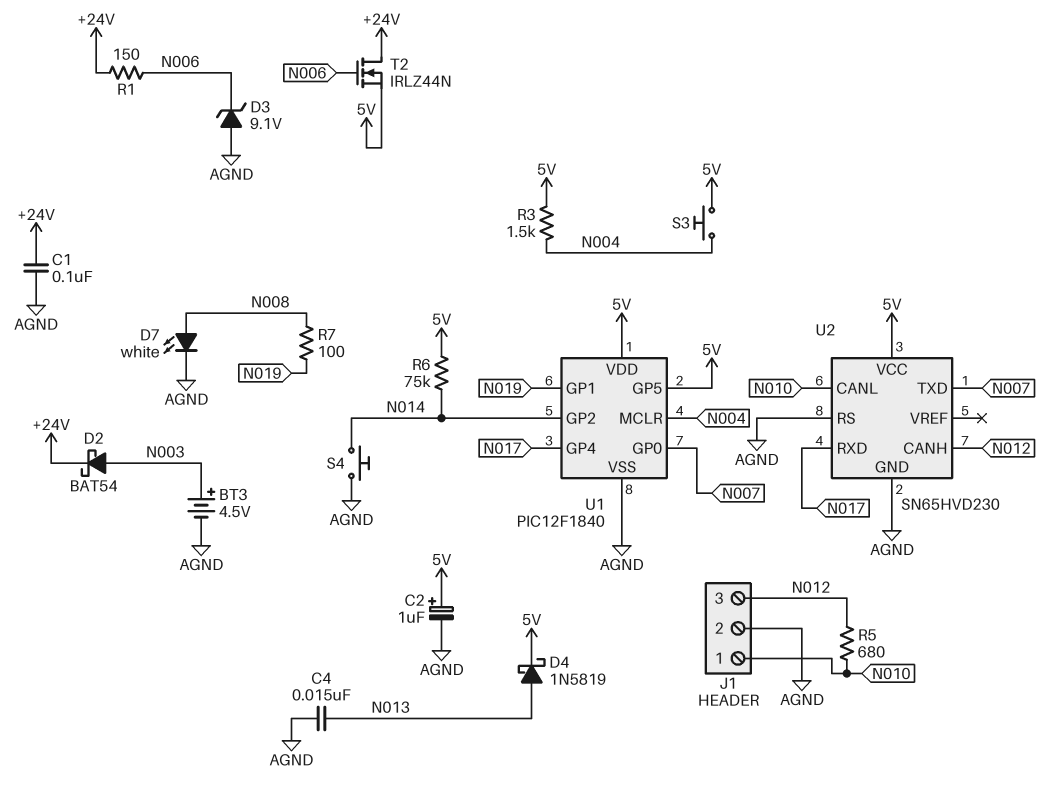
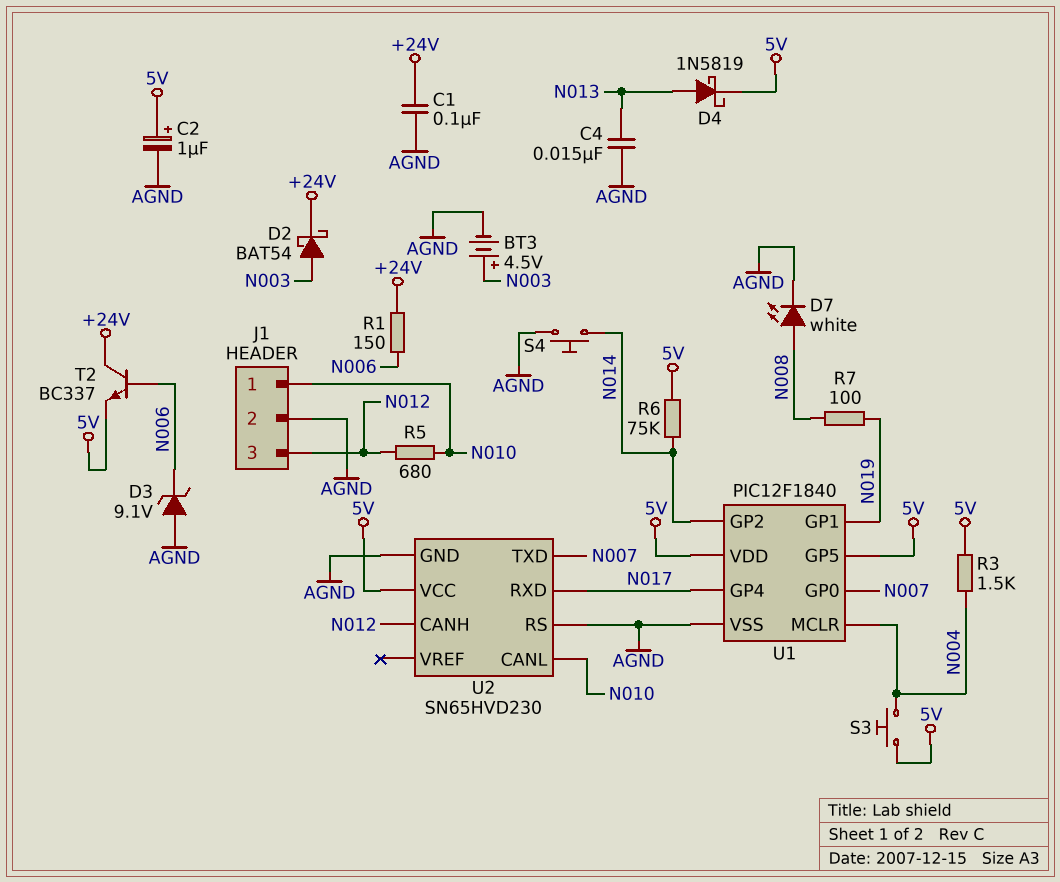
T2: NMOS IRLZ44N (G N006, D +24V, S 5V) -> NPN BC337 (B N006, C +24V, E 5V)

